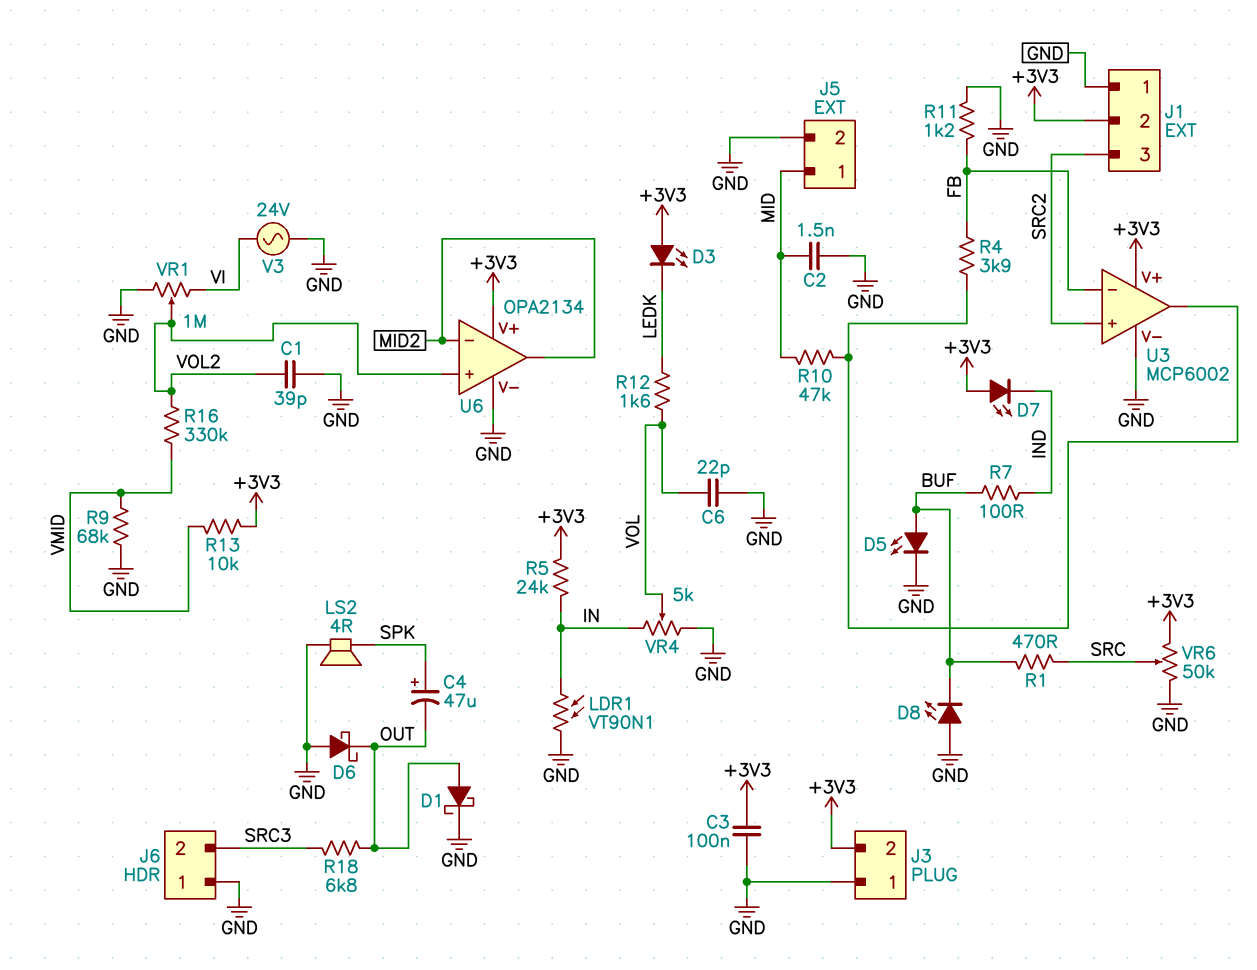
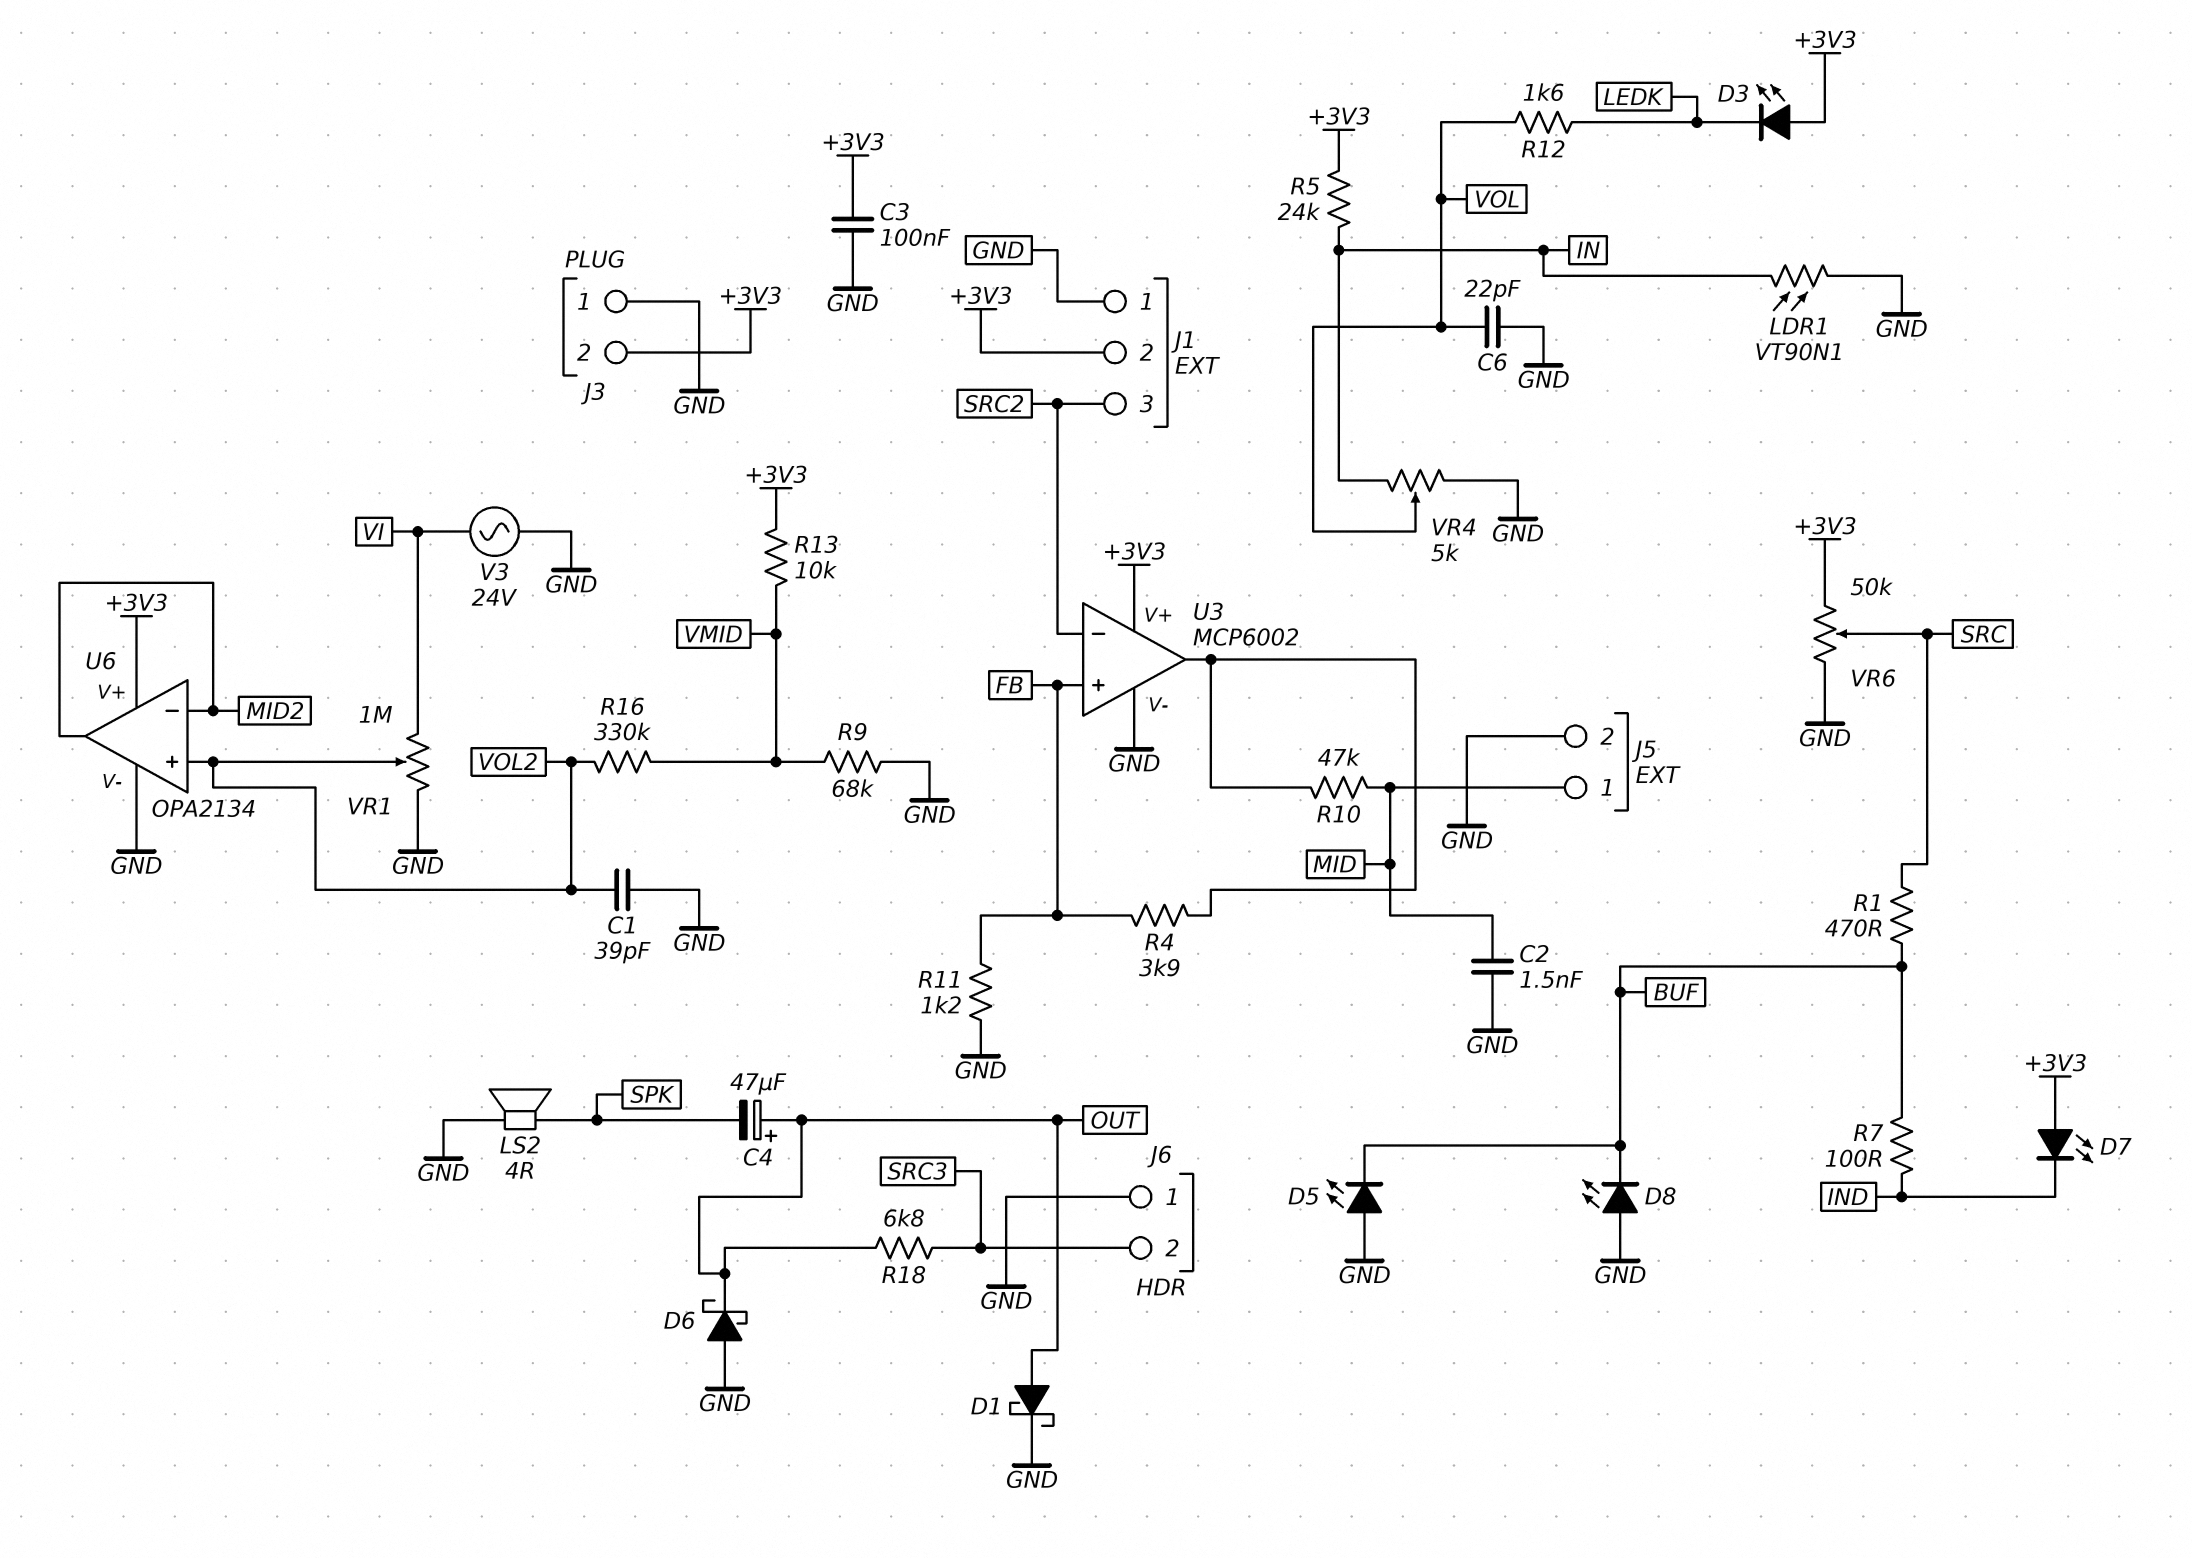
C4: 47uF (plus SPK, minus OUT) -> 47uF (plus OUT, minus SPK)
D5: LED (A BUF, K GND) -> LED (A GND, K BUF)
U3 pin in+: SRC2 -> FB
U3 pin in-: FB -> SRC2

